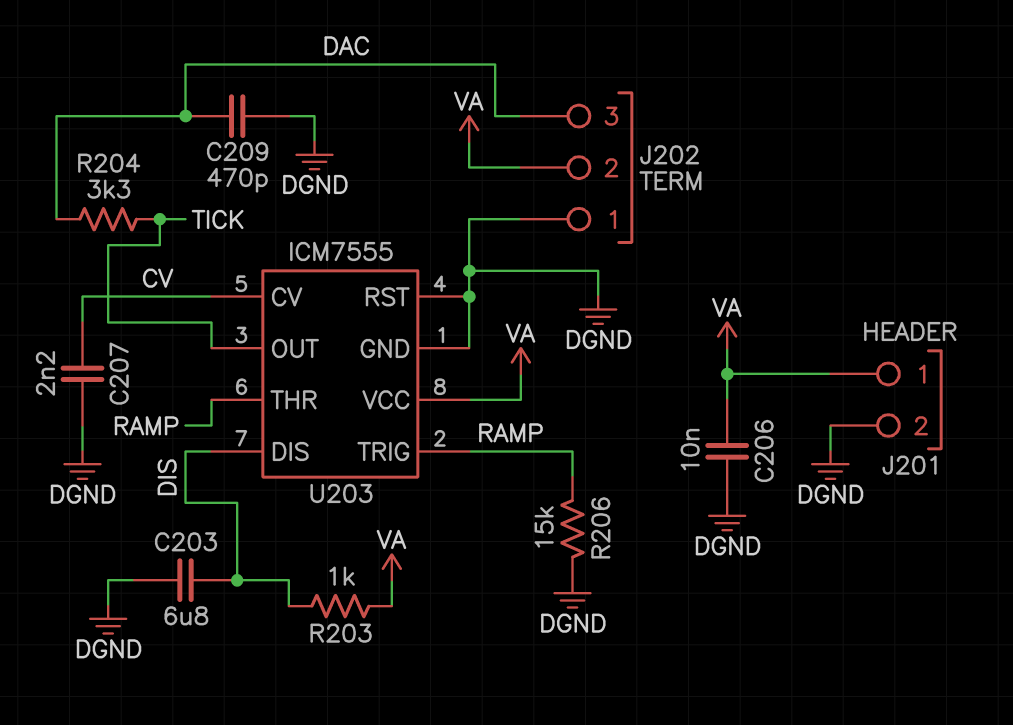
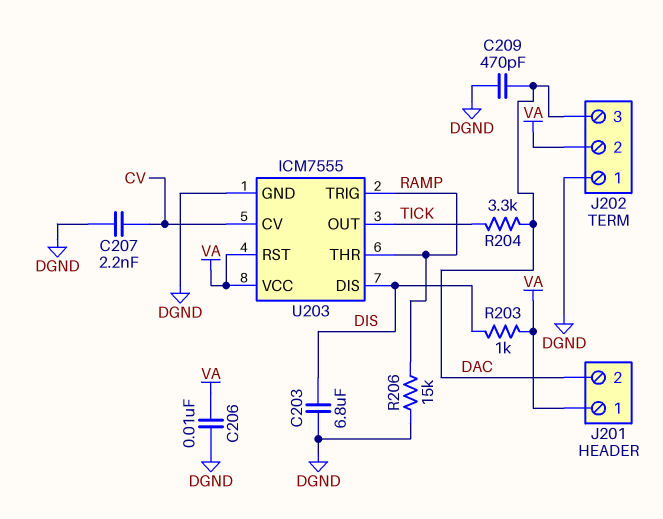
J201 pin 2: DGND -> DAC
U203 pin RST: DGND -> VA

